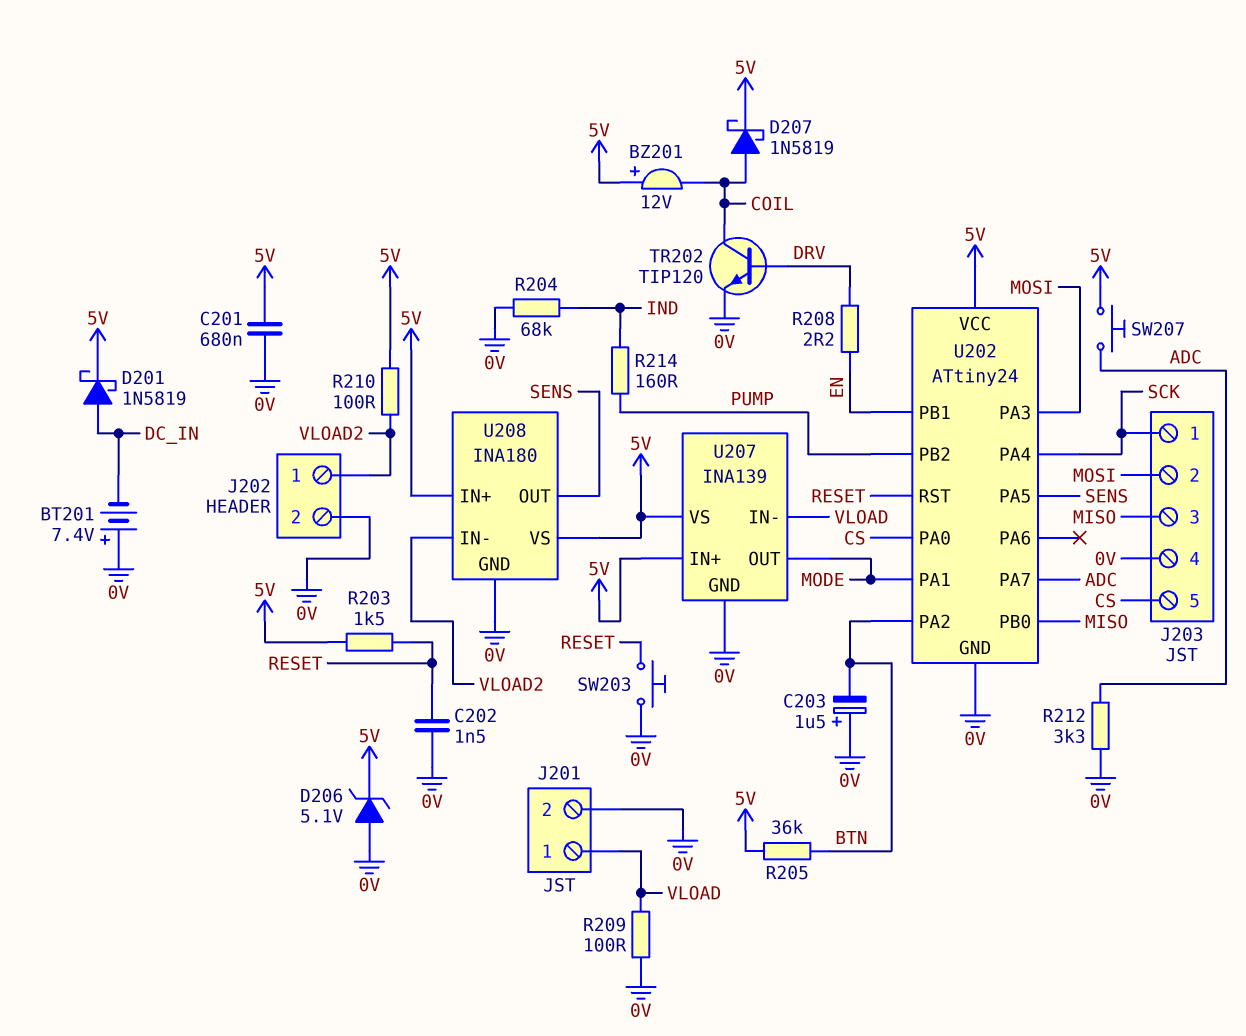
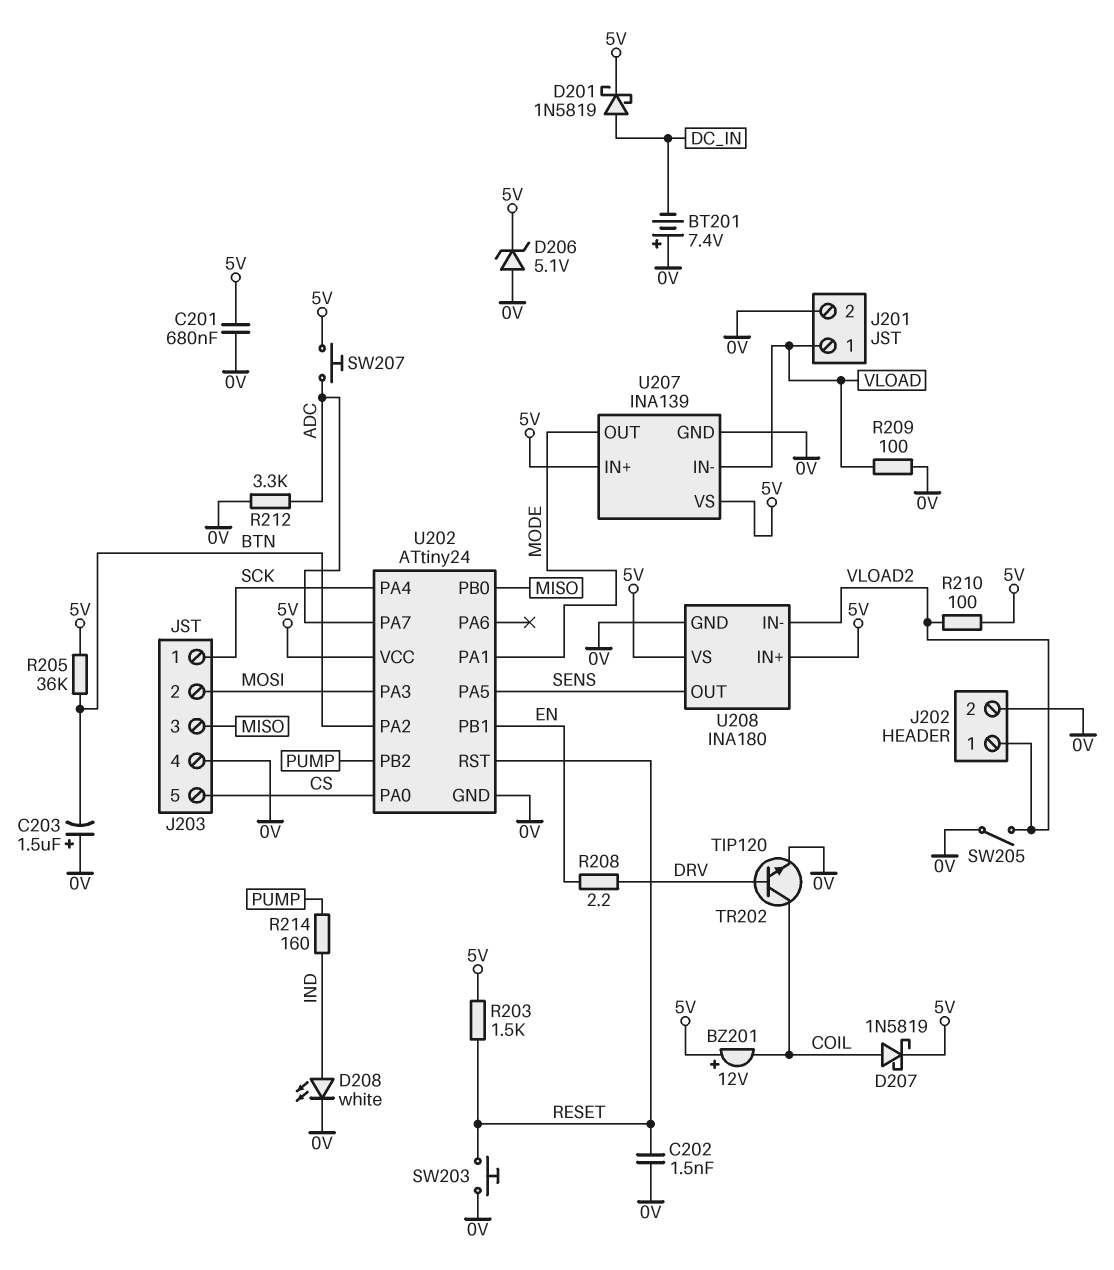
D208: none -> LED white (A IND, K 0V)
R204: 68k (0V, IND) -> none
SW205: none -> switch (0V, VLOAD2)

